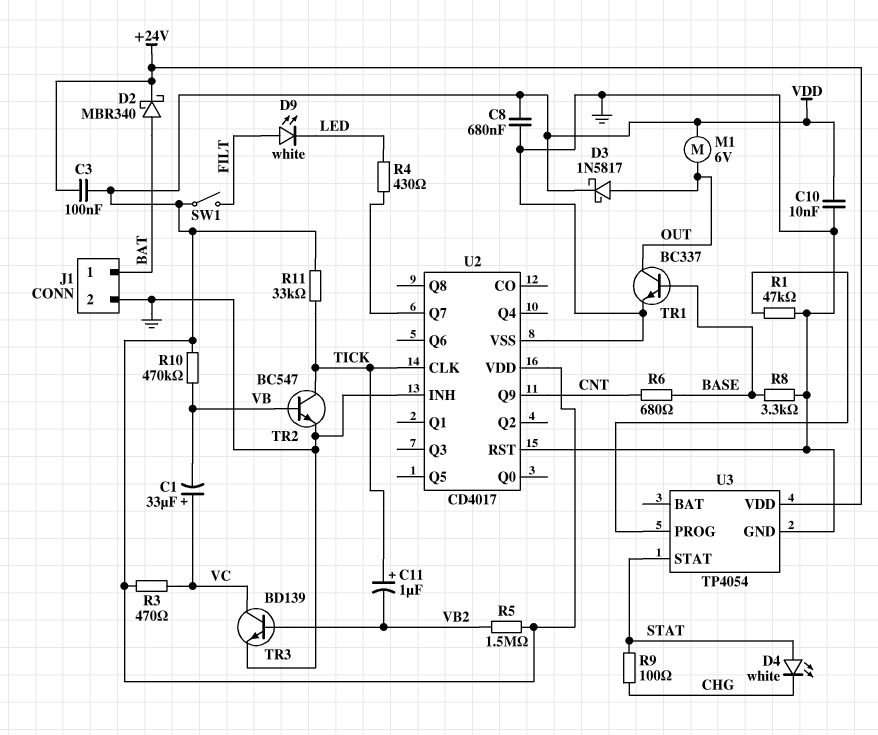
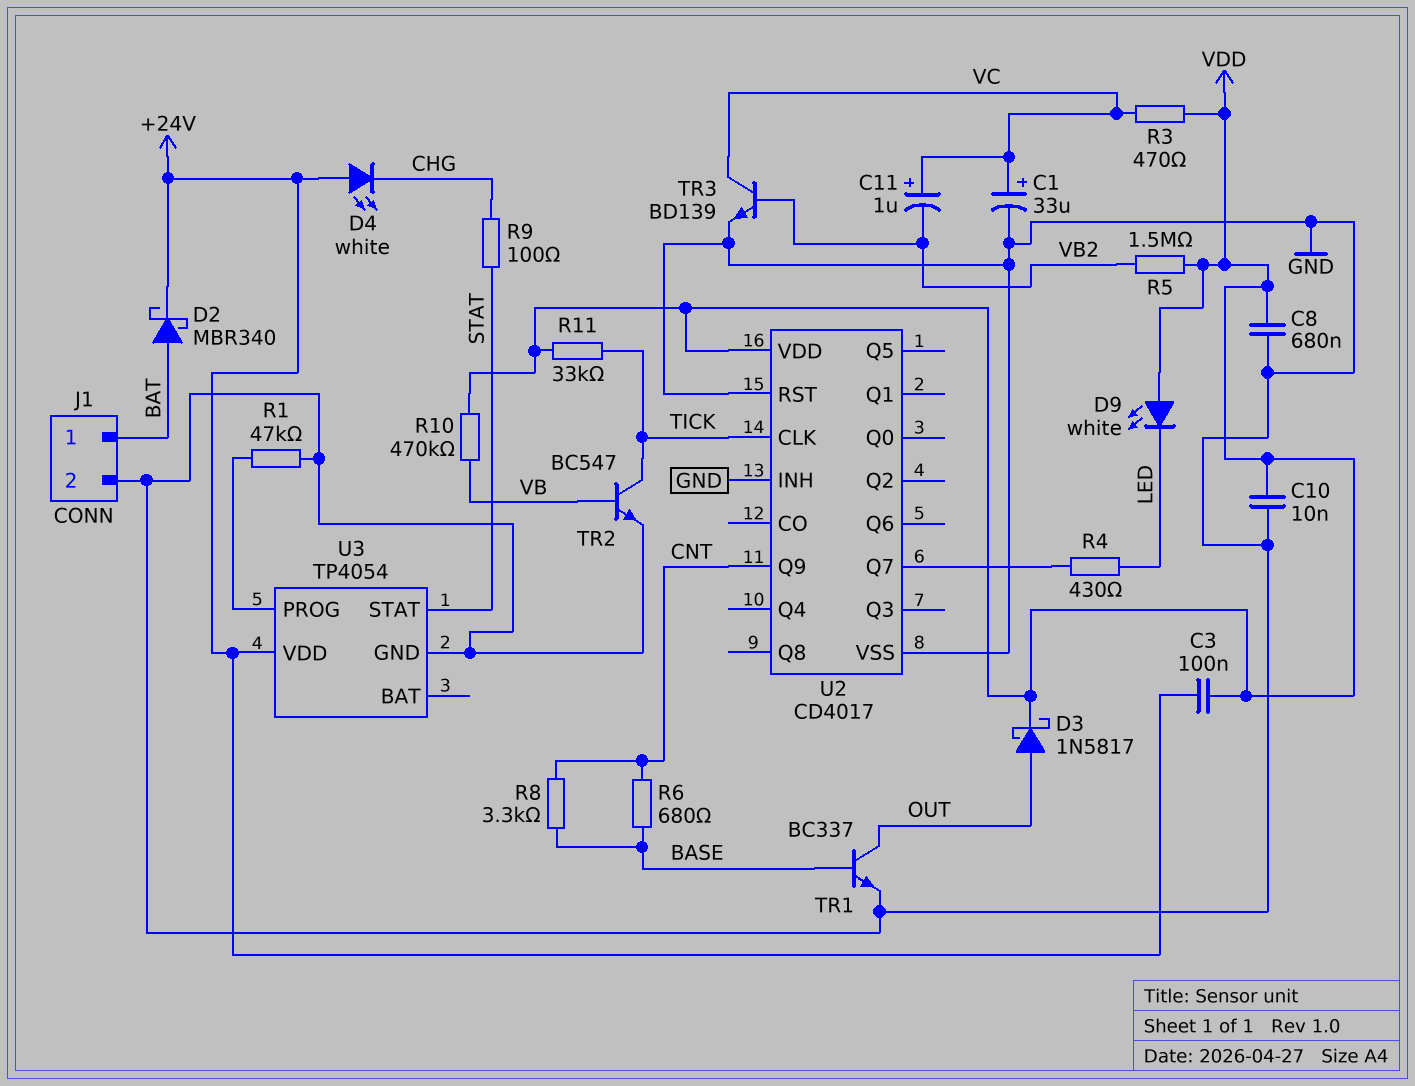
C1: 33uF (plus VC, minus VB) -> 33uF (plus VC, minus GND)
C11: 1uF (plus TICK, minus VB2) -> 1uF (plus VC, minus VB2)
D4: LED white (A STAT, K CHG) -> LED white (A +24V, K CHG)
D9: LED white (A FILT, K LED) -> LED white (A VDD, K LED)
M1: motor 6V (OUT, VDD) -> none
R8: 3.3k (BASE, GND) -> 3.3k (BASE, CNT)
SW1: switch (FILT, VDD) -> none

